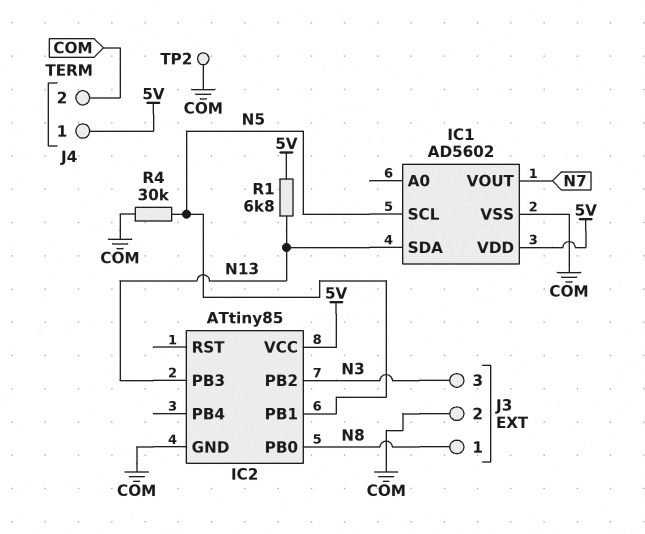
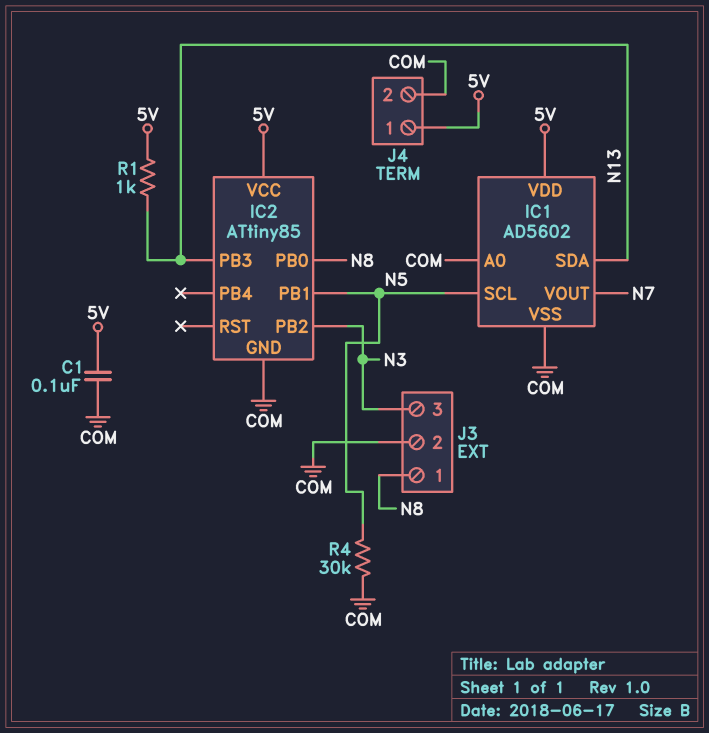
C1: none -> 100nF (5V, COM)
IC1 pin A0: none -> COM
R1: 6.8k (5V, N13) -> 1k (5V, N13)
TP2: test point (COM) -> none

